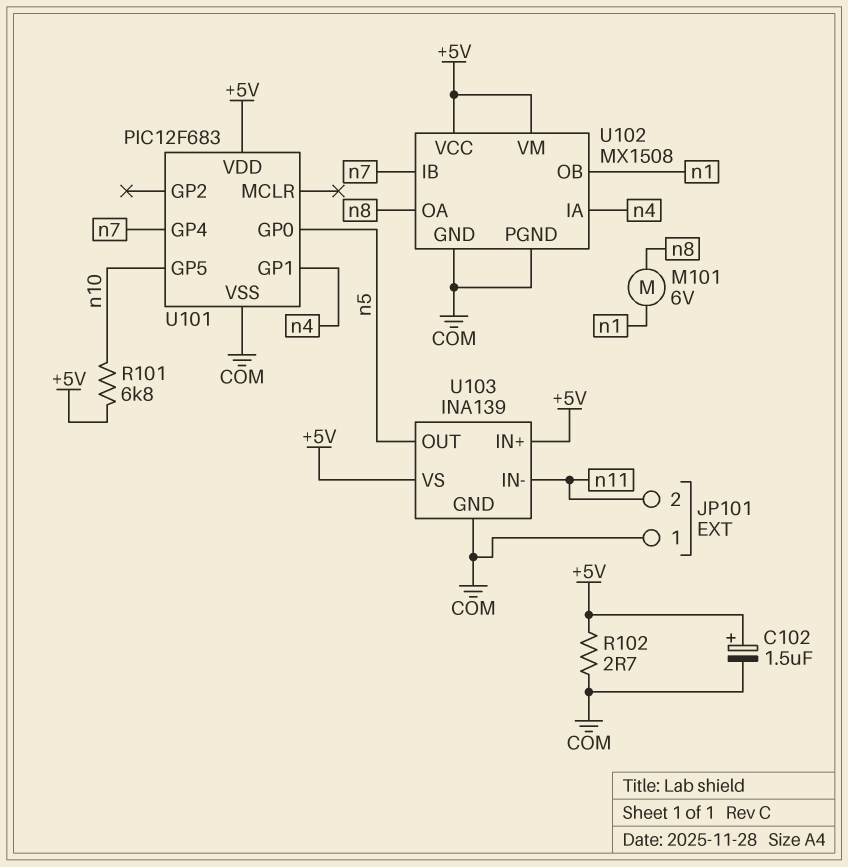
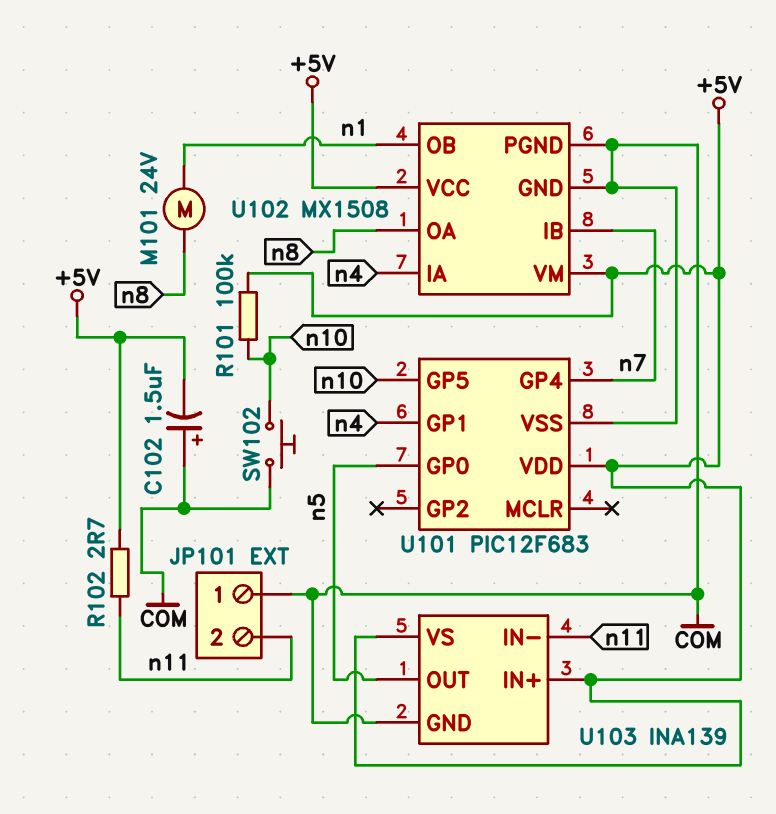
C102: 1.5uF (plus +5V, minus COM) -> 1.5uF (plus COM, minus +5V)
M101: motor 6V (n1, n8) -> motor 24V (n1, n8)
R101: 6.8k (+5V, n10) -> 100k (+5V, n10)
R102: 2.7 (+5V, COM) -> 2.7 (+5V, n11)
SW102: none -> button (COM, n10)

